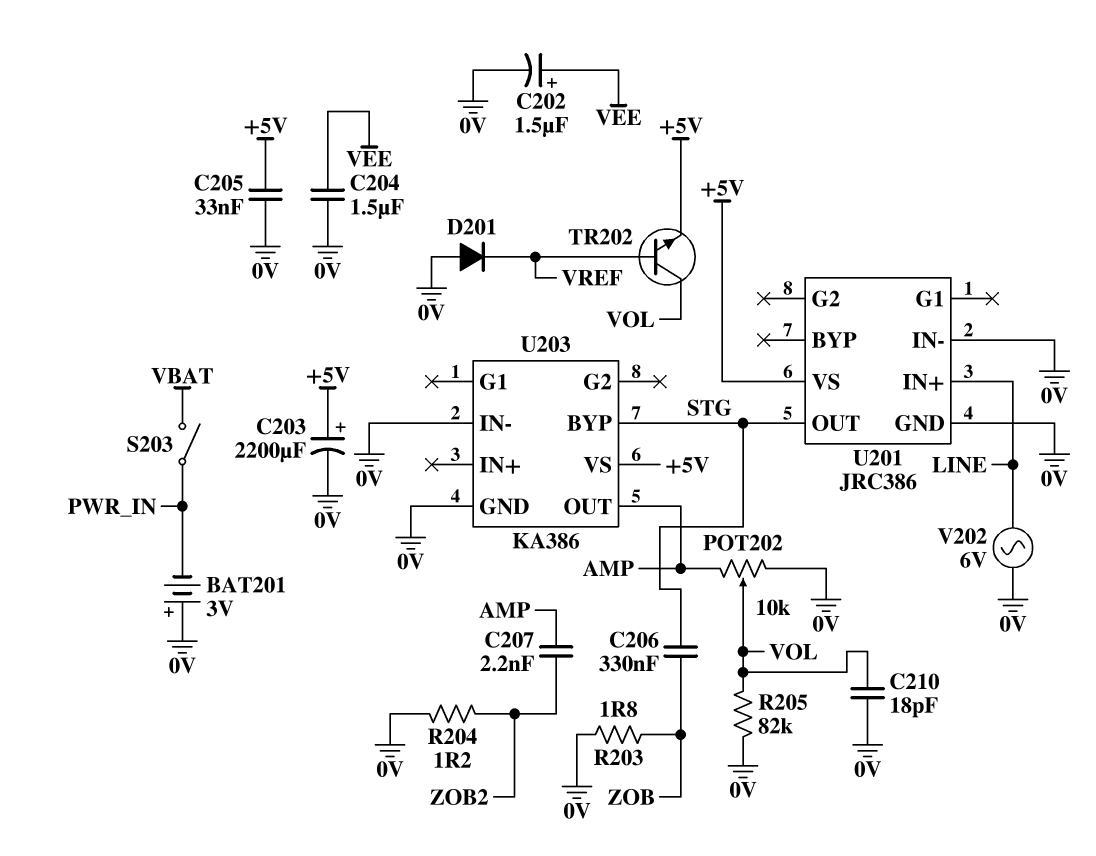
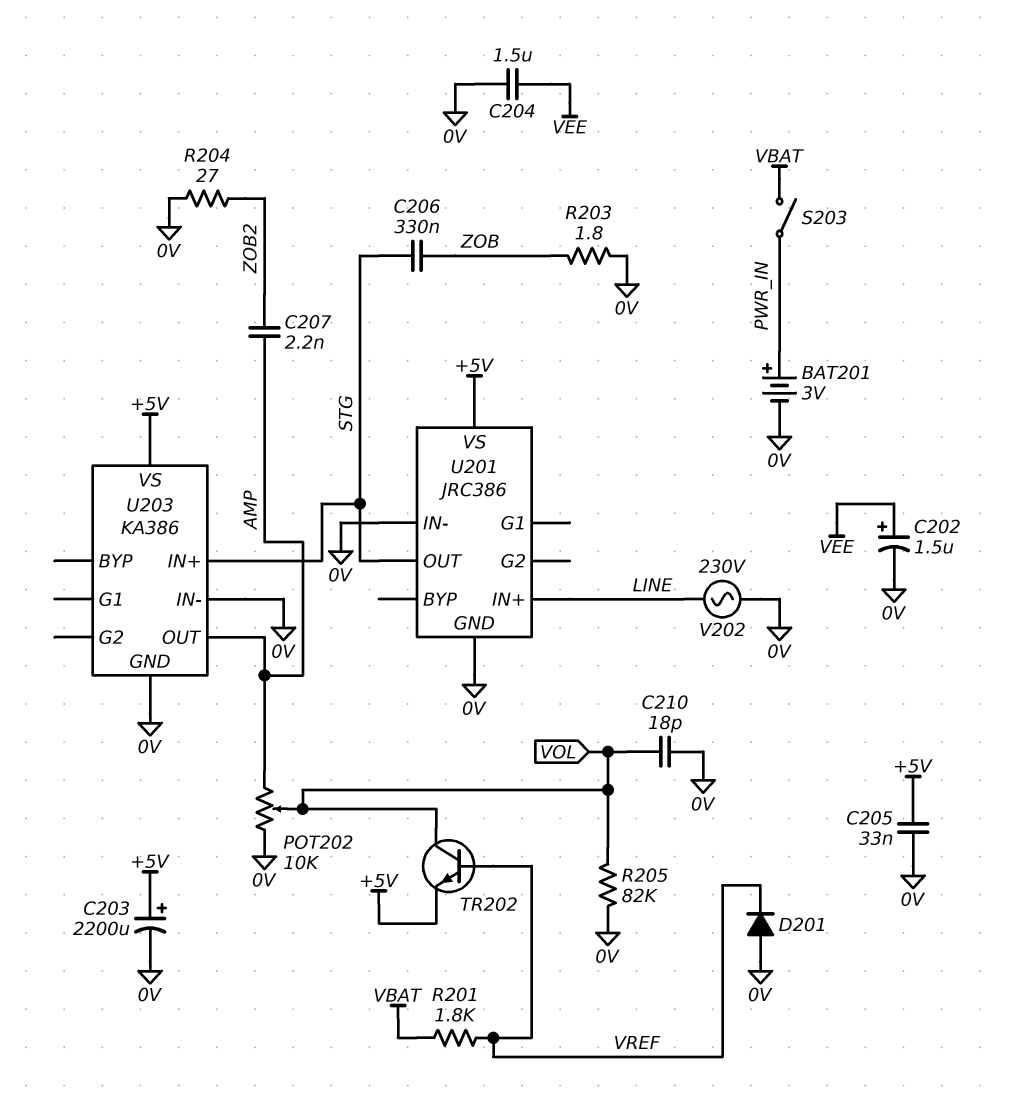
BAT201: 3V (plus 0V, minus PWR_IN) -> 3V (plus PWR_IN, minus 0V)
R201: none -> 1.8k (VBAT, VREF)
R204: 1.2 (0V, ZOB2) -> 27 (0V, ZOB2)
U203 pin BYP: STG -> none
U203 pin IN+: none -> STG
V202: AC 6V (0V, LINE) -> AC 230V (0V, LINE)

